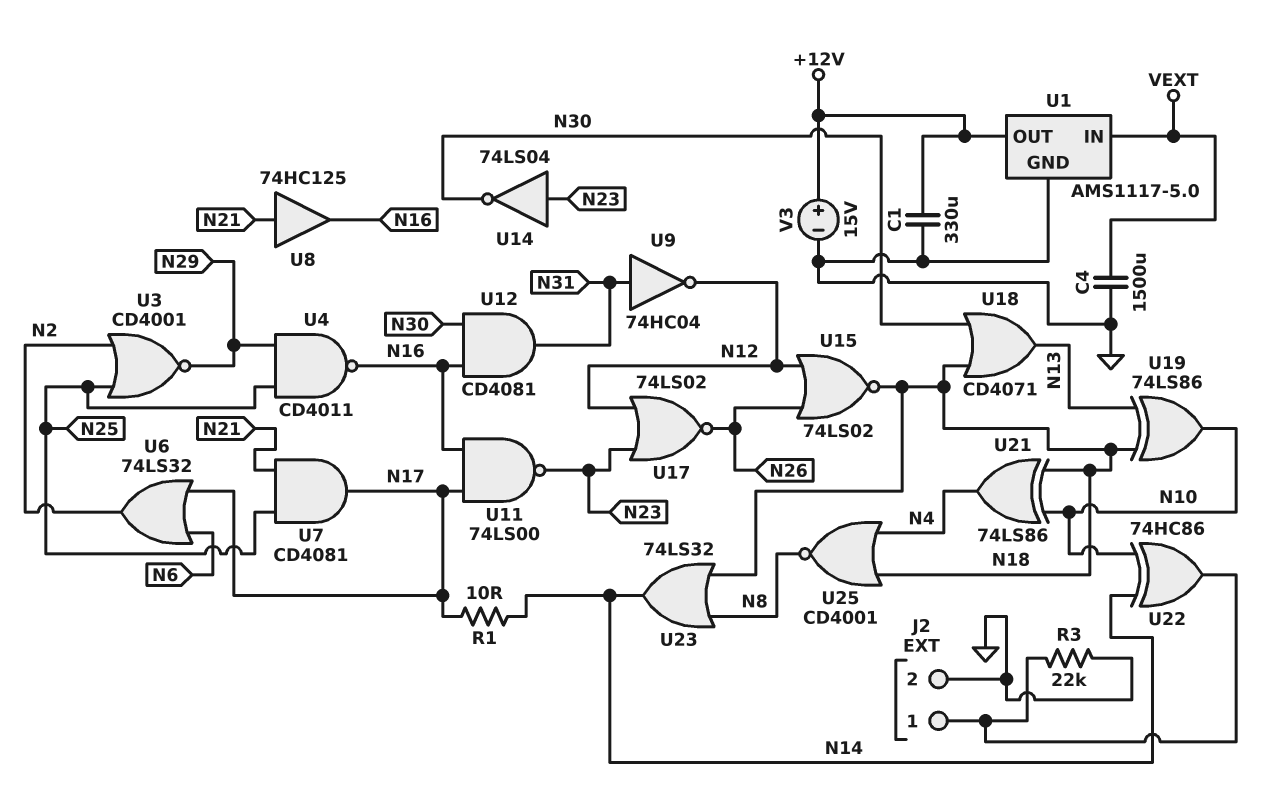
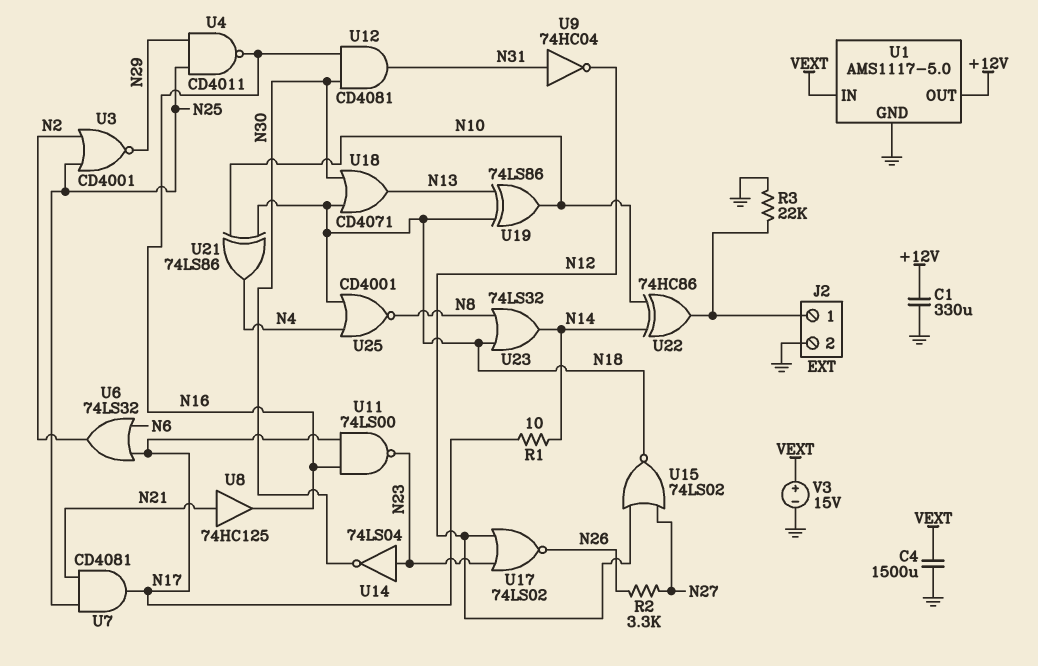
R2: none -> 3.3k (N26, N27)
U15: NOR 74LS02 (in N12, in N26, out N18) -> NOR 74LS02 (in N12, in N27, out N18)
V3: 15V (plus +12V, minus GND) -> 15V (plus VEXT, minus GND)

